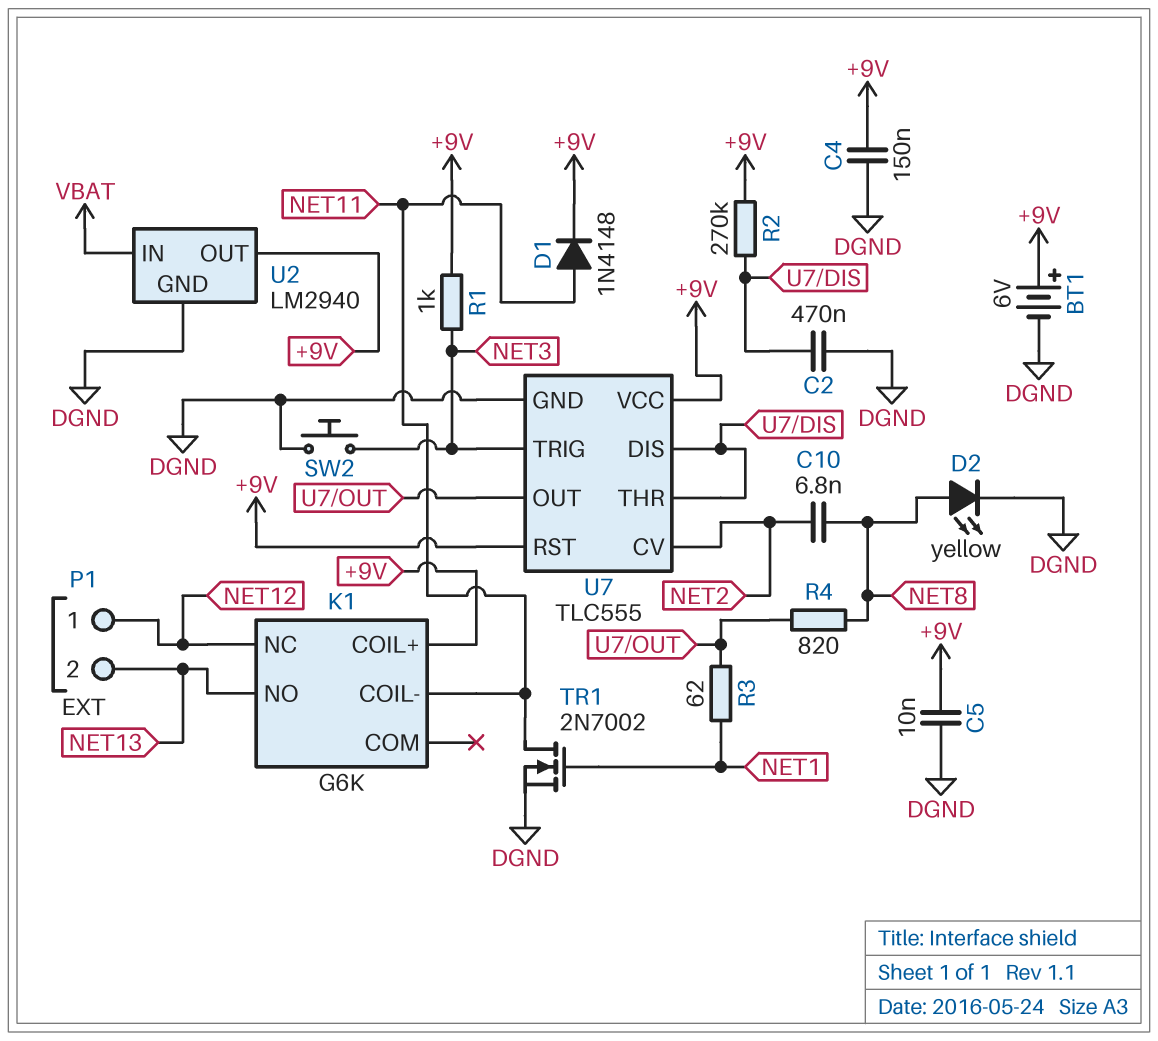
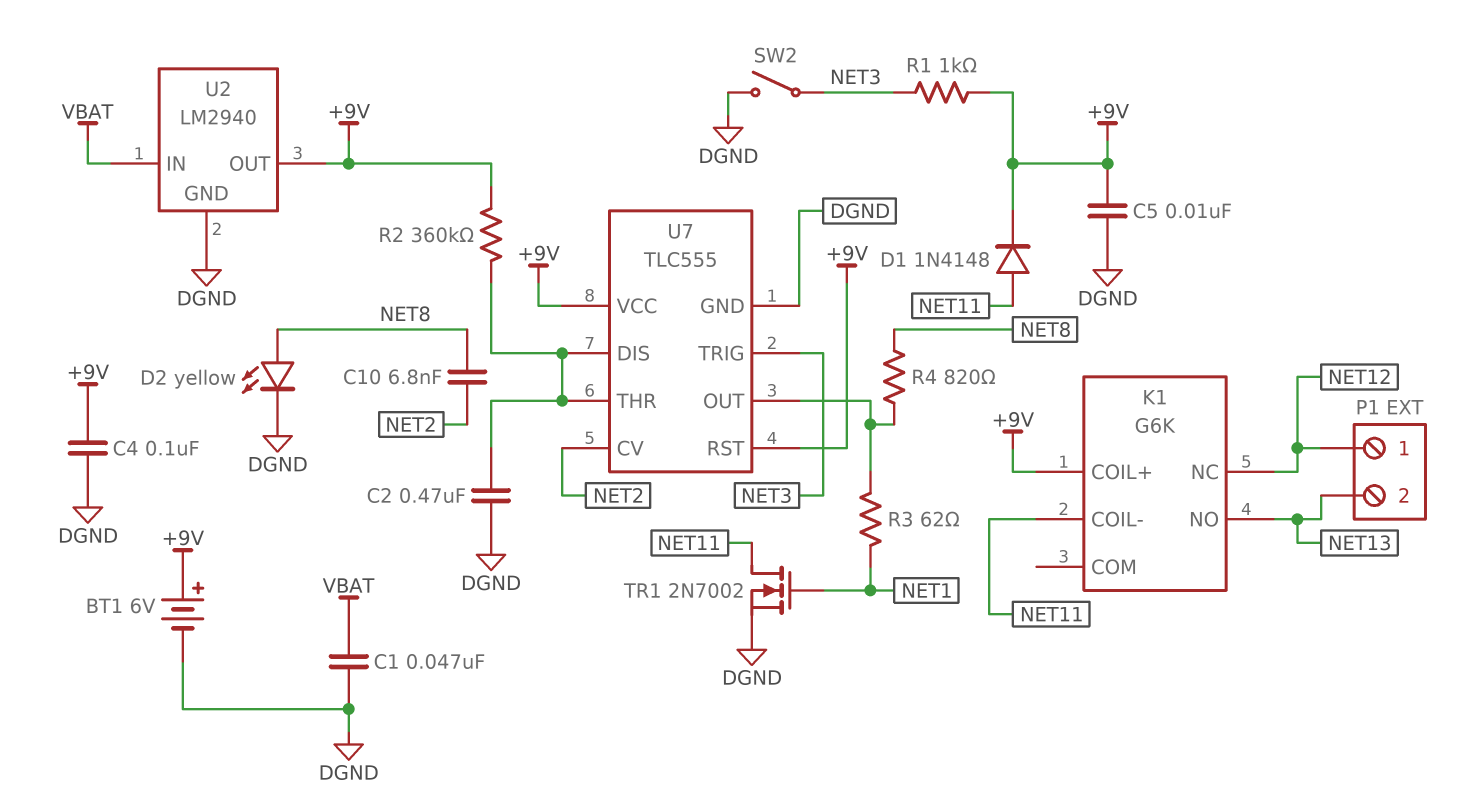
C1: none -> 47nF (DGND, VBAT)
C4: 150nF (+9V, DGND) -> 100nF (+9V, DGND)
R2: 270k (+9V, U7/DIS) -> 360k (+9V, U7/DIS)
SW2: button (DGND, NET3) -> switch (DGND, NET3)

